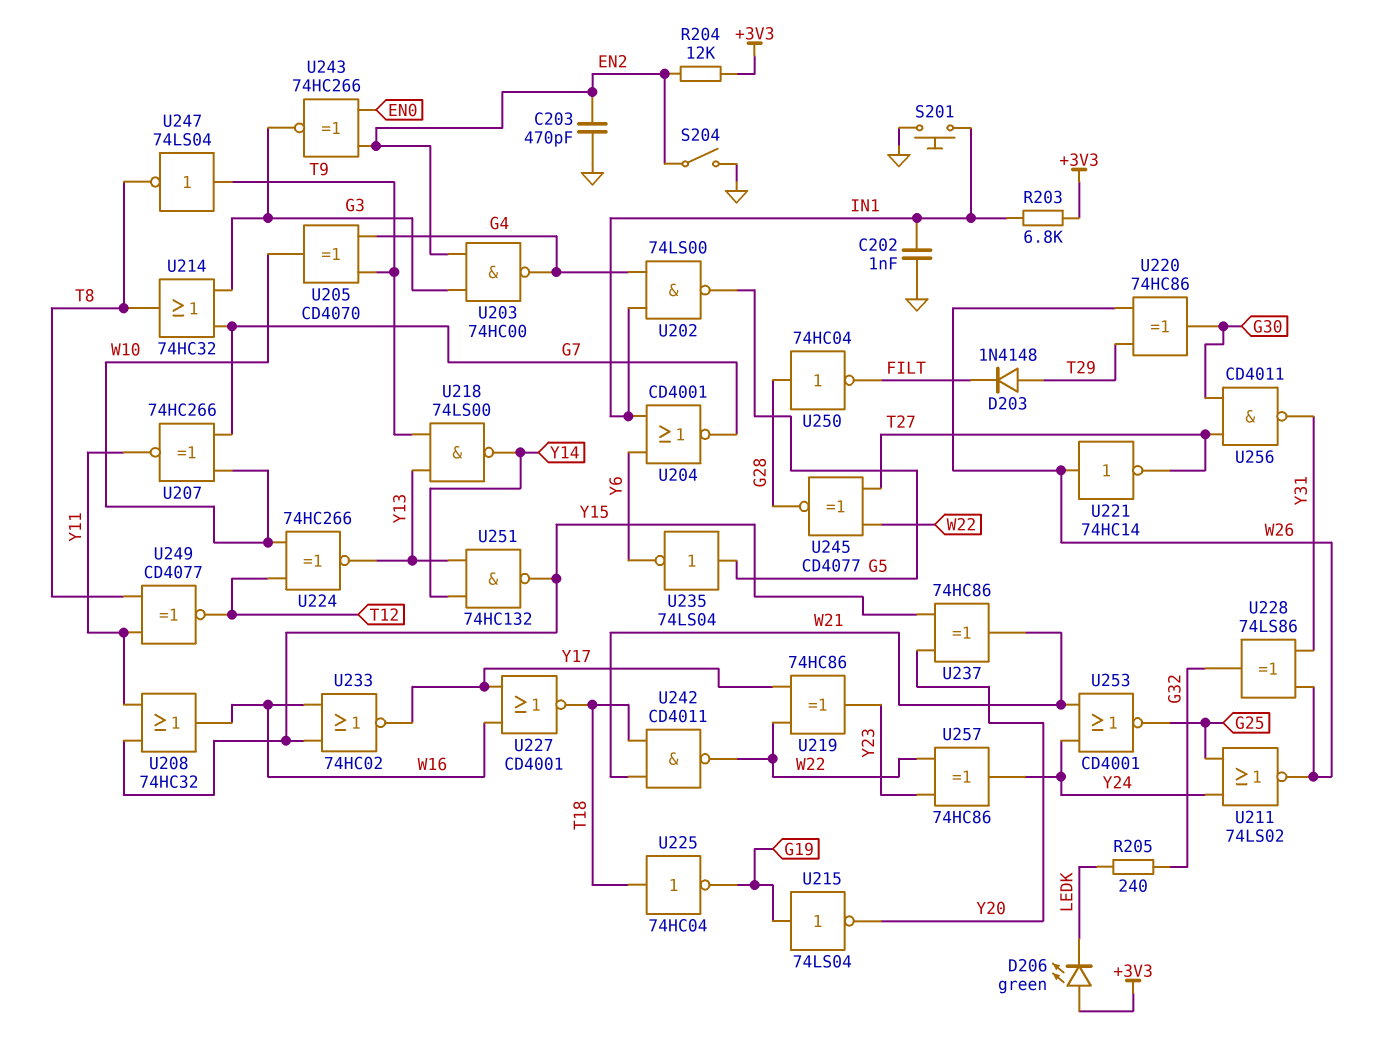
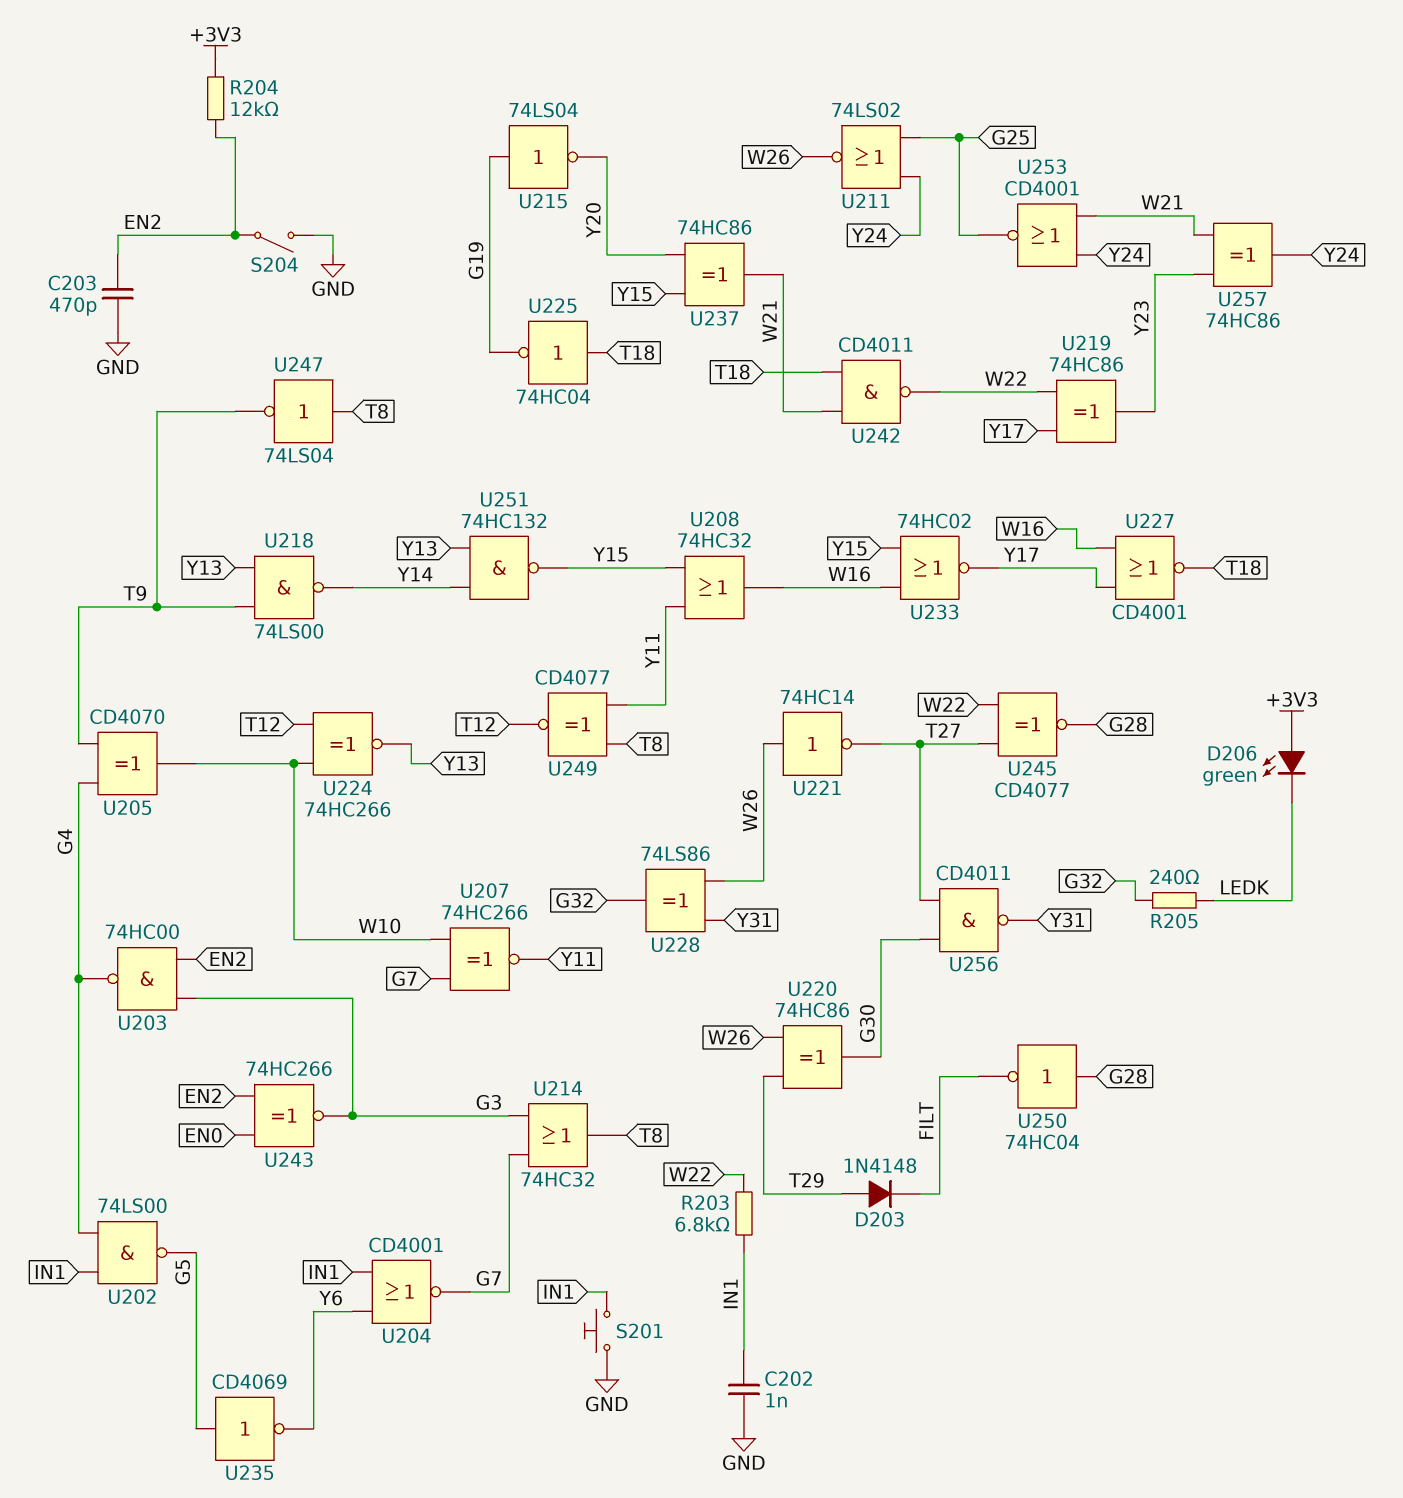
R203: 6.8k (+3V3, IN1) -> 6.8k (IN1, W22)
U235: NOT 74LS04 (in G5, out Y6) -> NOT CD4069 (in G5, out Y6)
U247: NOT 74LS04 (in T9, out T8) -> NOT 74LS04 (in T8, out T9)
U257: XOR 74HC86 (in W22, in Y23, out Y24) -> XOR 74HC86 (in W21, in Y23, out Y24)

